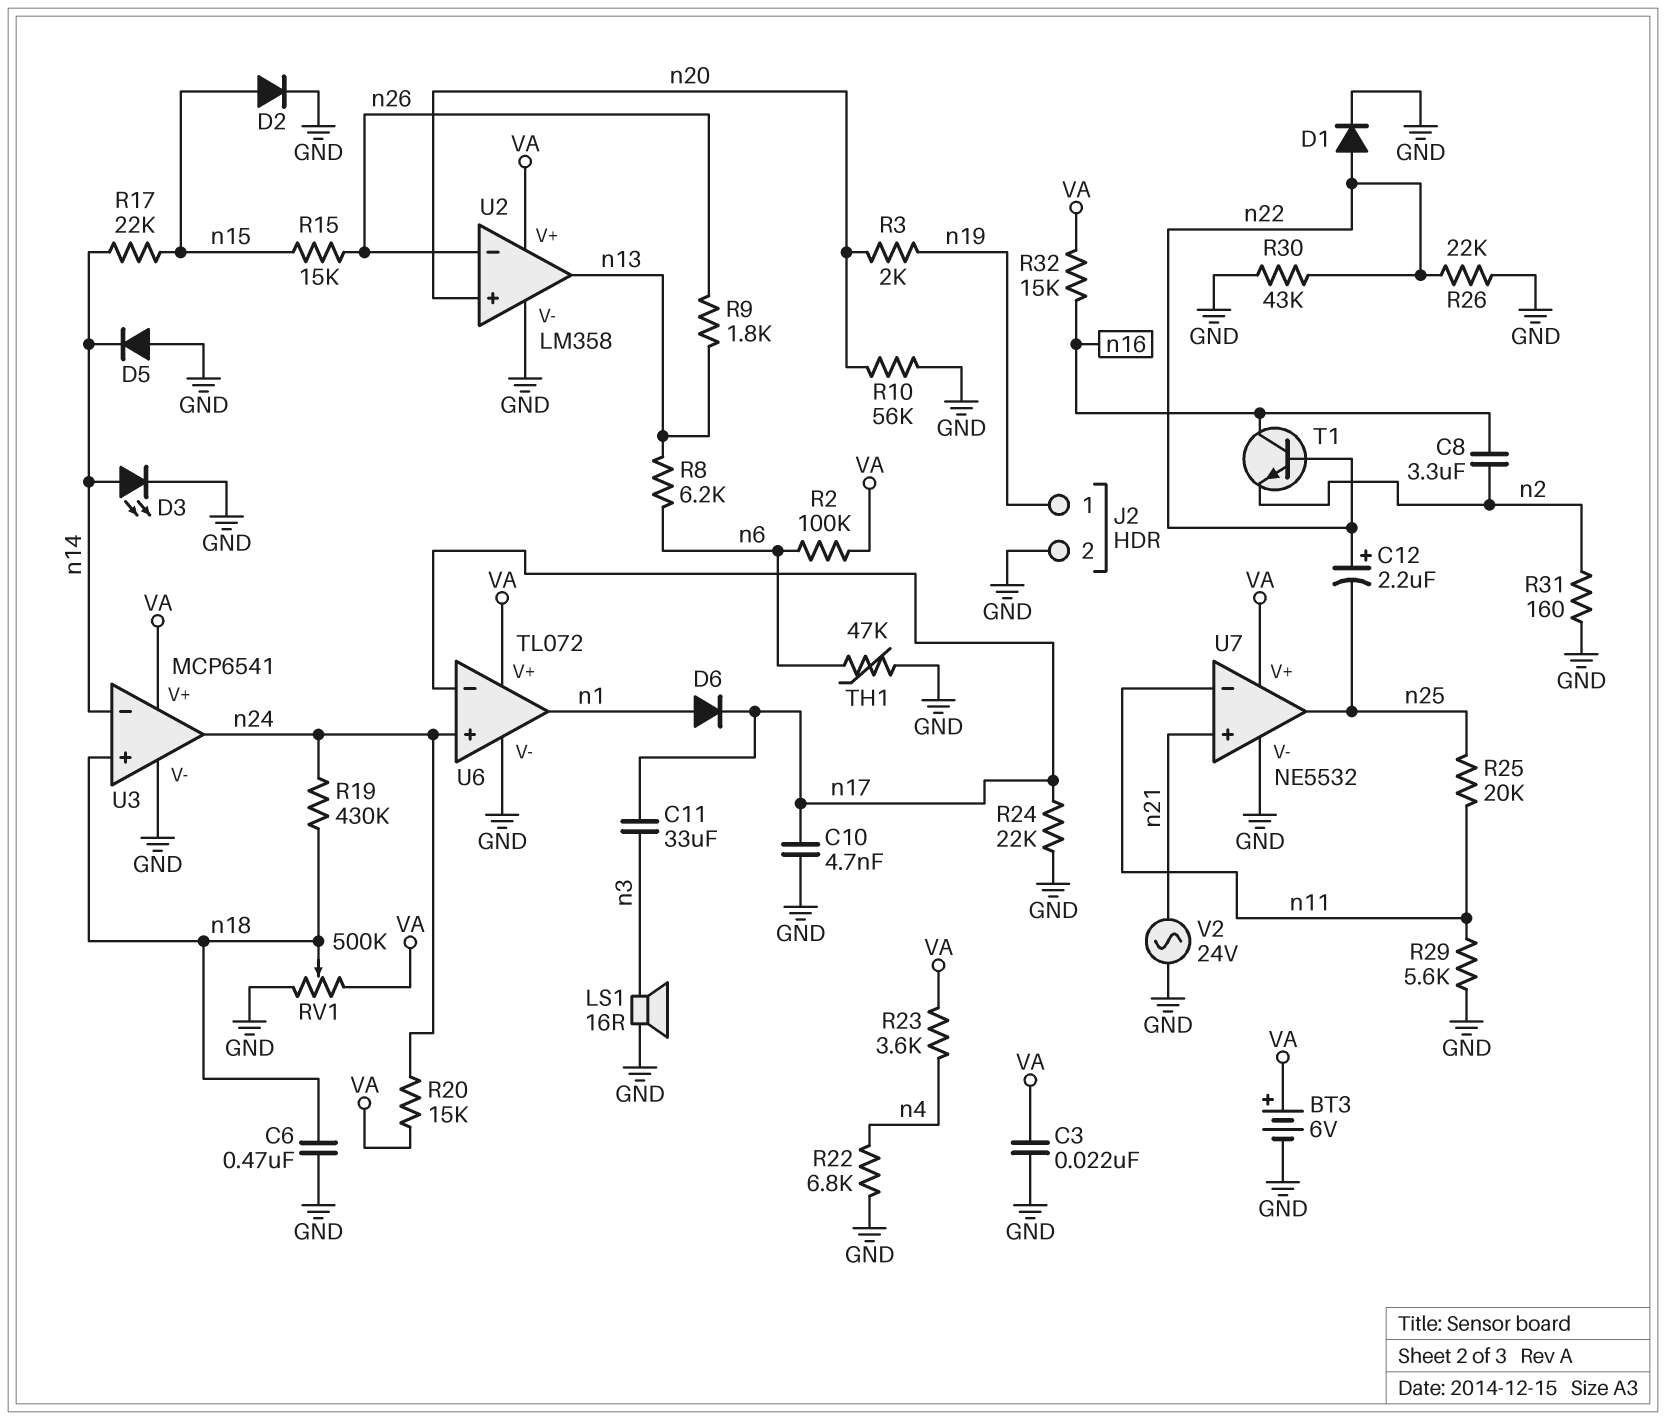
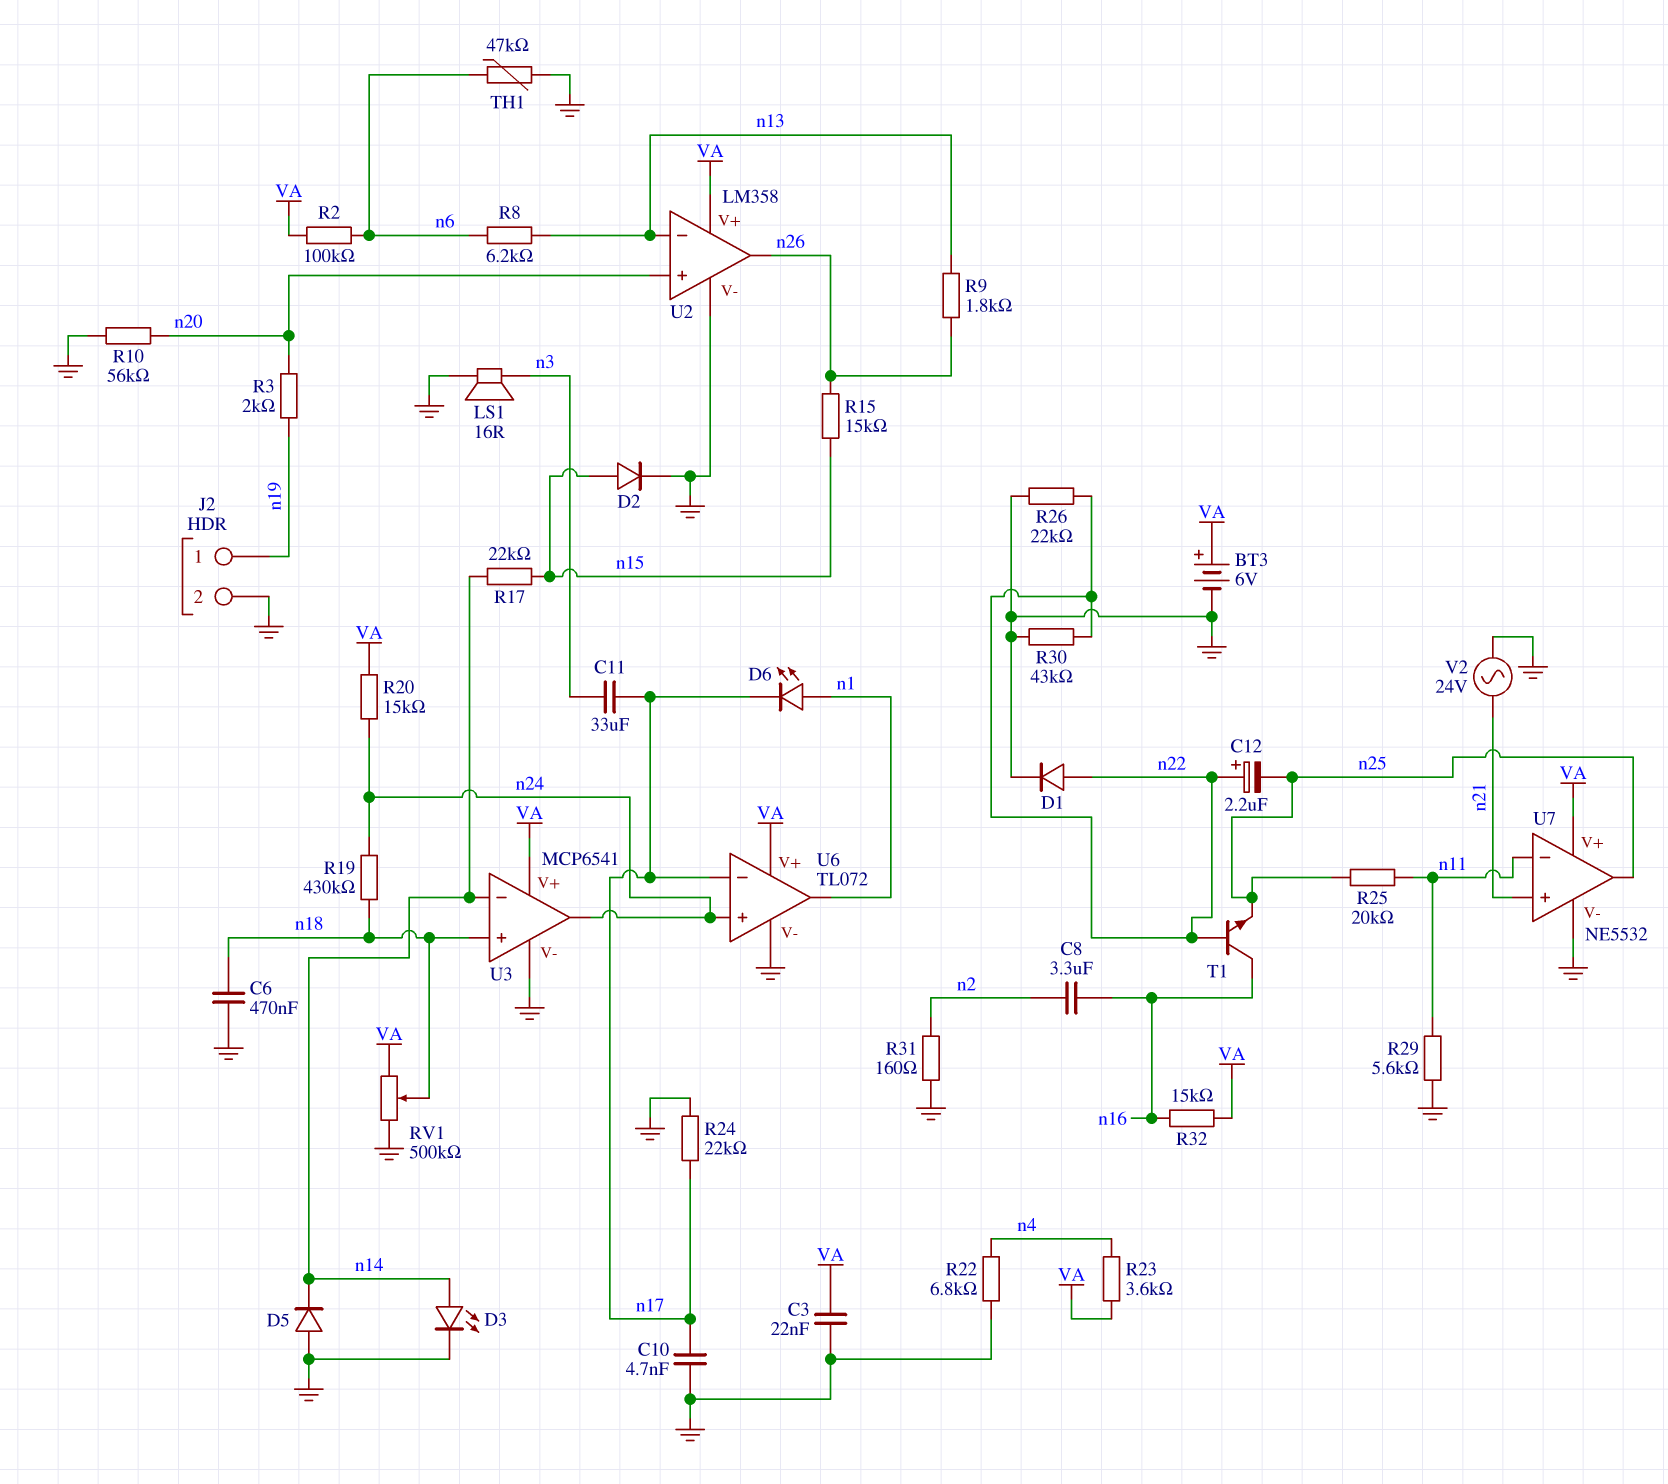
D6: diode (A n1, K n17) -> LED (A n1, K n17)
T1: NPN (B n22, C n16, E n2) -> NPN (B n22, C n16, E n25)
U2 pin in-: n26 -> n13
U2 pin out: n13 -> n26

